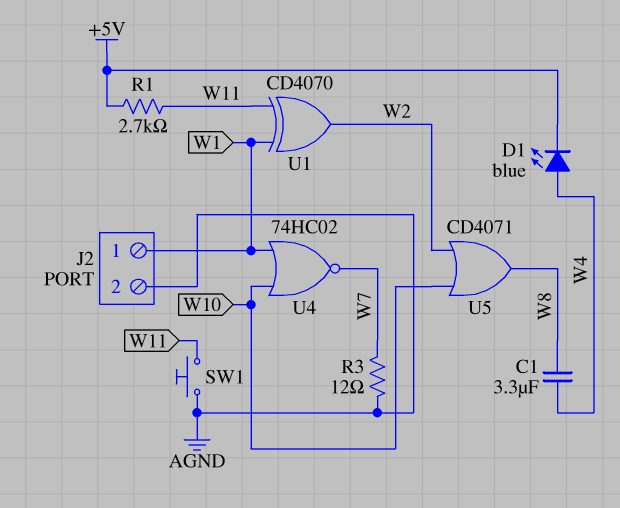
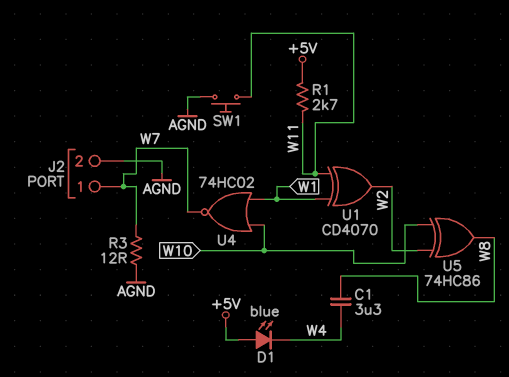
D1: LED blue (A W4, K +5V) -> LED blue (A +5V, K W4)
J2 pin 1: W1 -> W7
U5: OR CD4071 (in W2, in W10, out W8) -> XOR 74HC86 (in W2, in W10, out W8)

